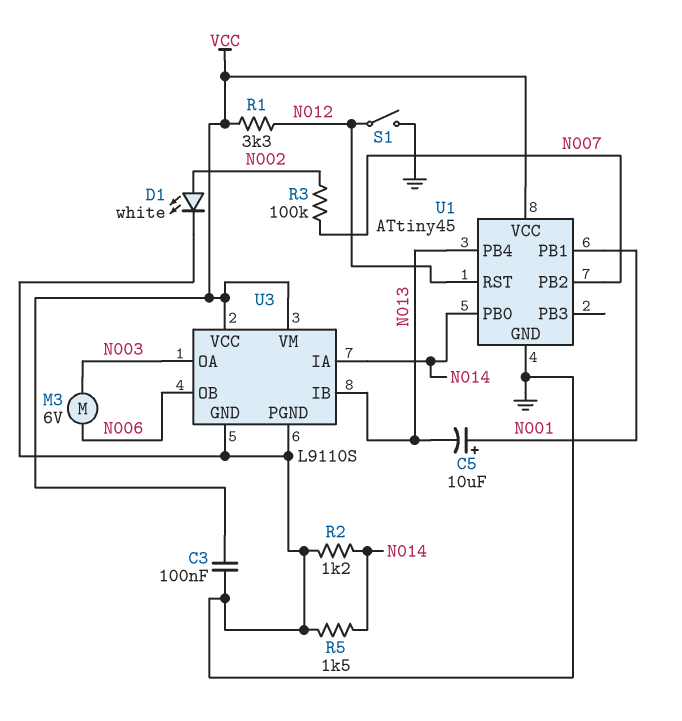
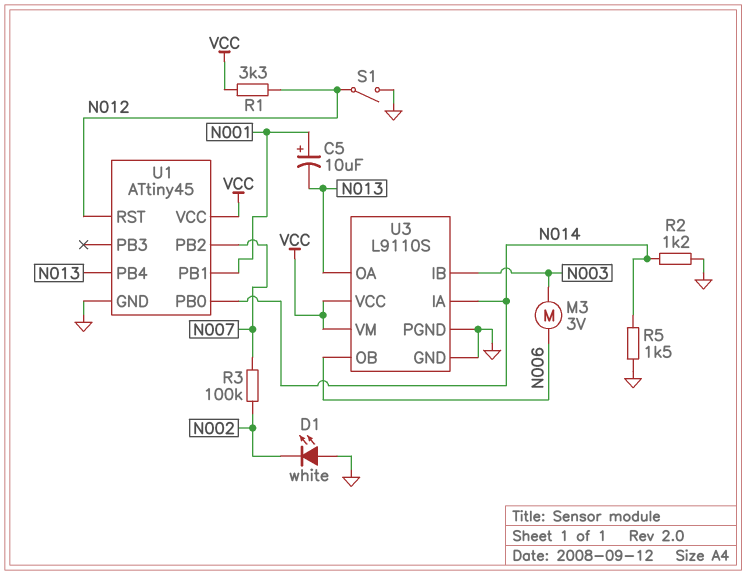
C3: 100nF (GND, VCC) -> none
D1: LED white (A N002, K GND) -> LED white (A GND, K N002)
M3: motor 6V (N003, N006) -> motor 3V (N003, N006)
U3 pin IB: N013 -> N003
U3 pin OA: N003 -> N013

